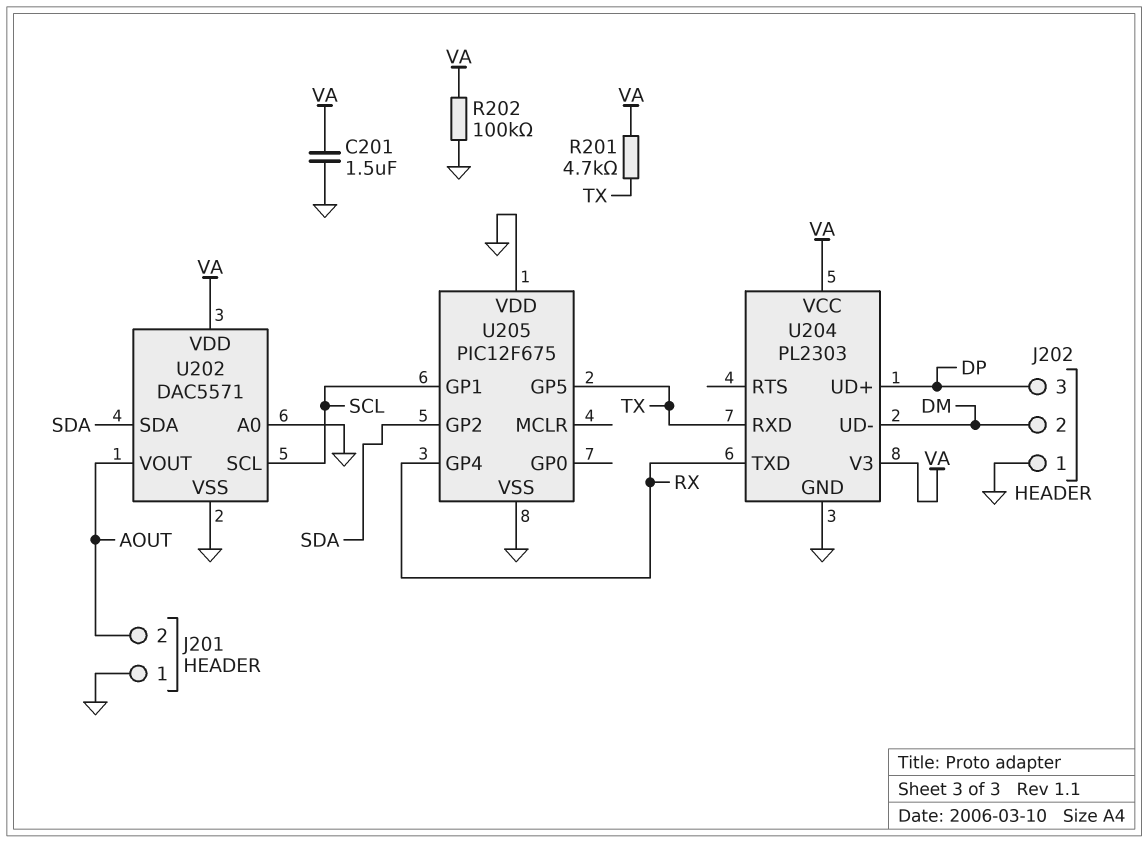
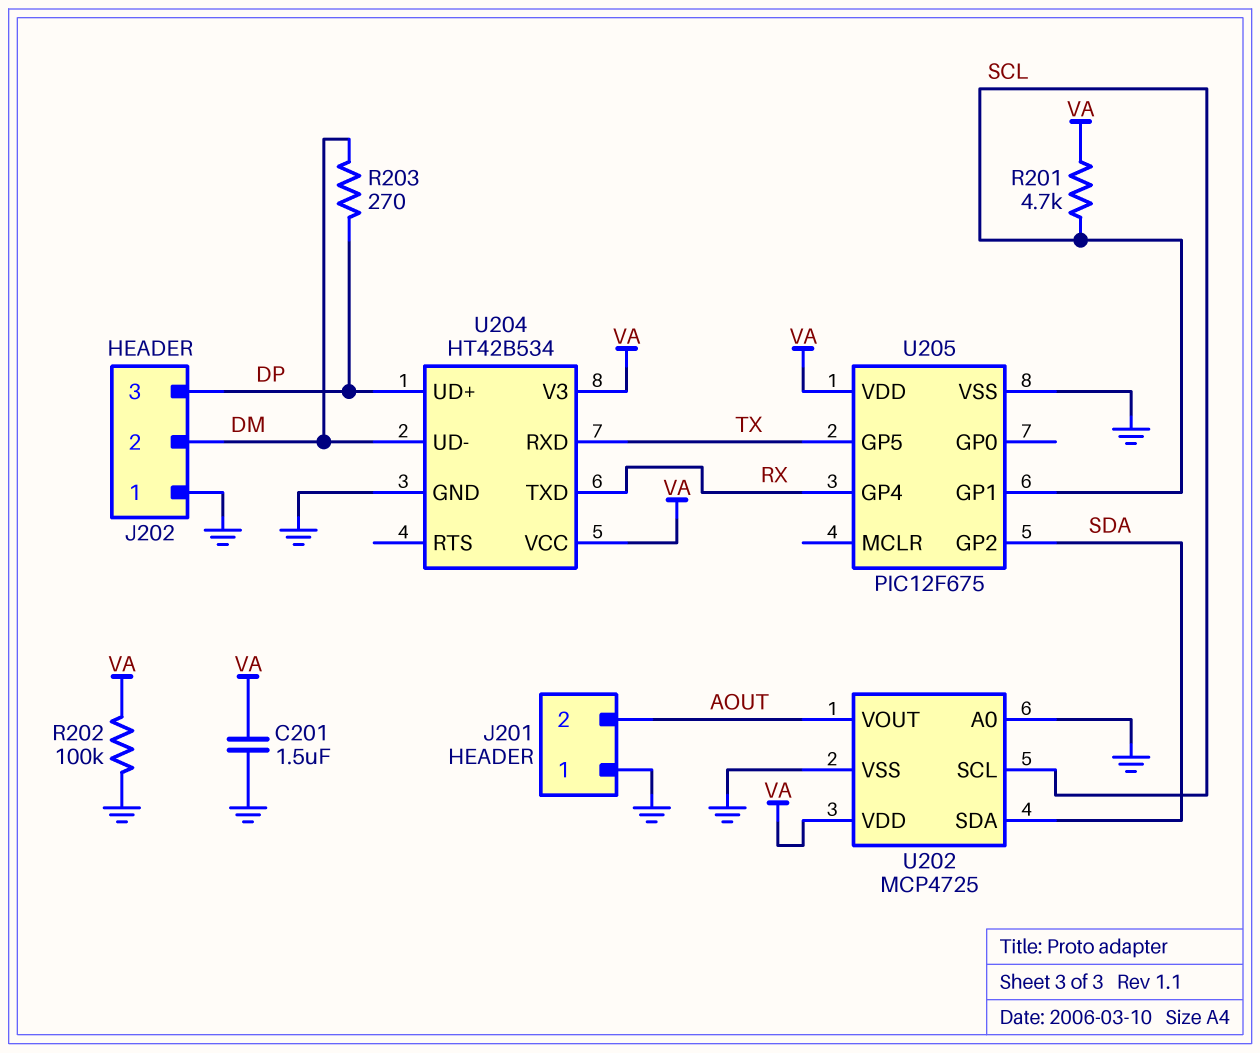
R201: 4.7k (TX, VA) -> 4.7k (SCL, VA)
R203: none -> 270 (DM, DP)
U202: DAC5571 -> MCP4725
U204: PL2303 -> HT42B534
U205 pin VDD: GND -> VA

